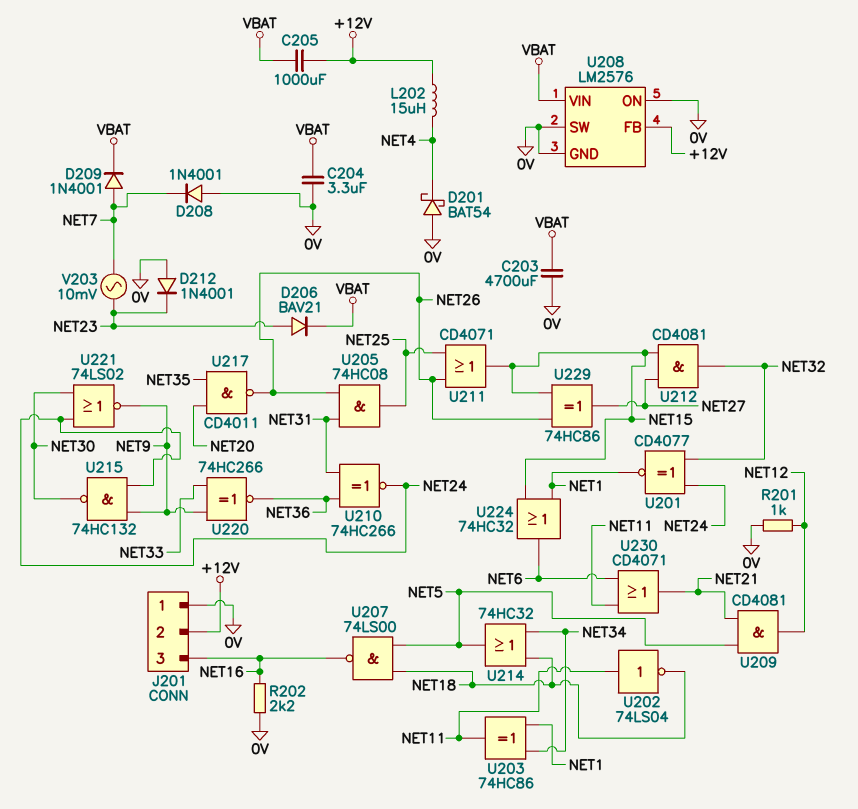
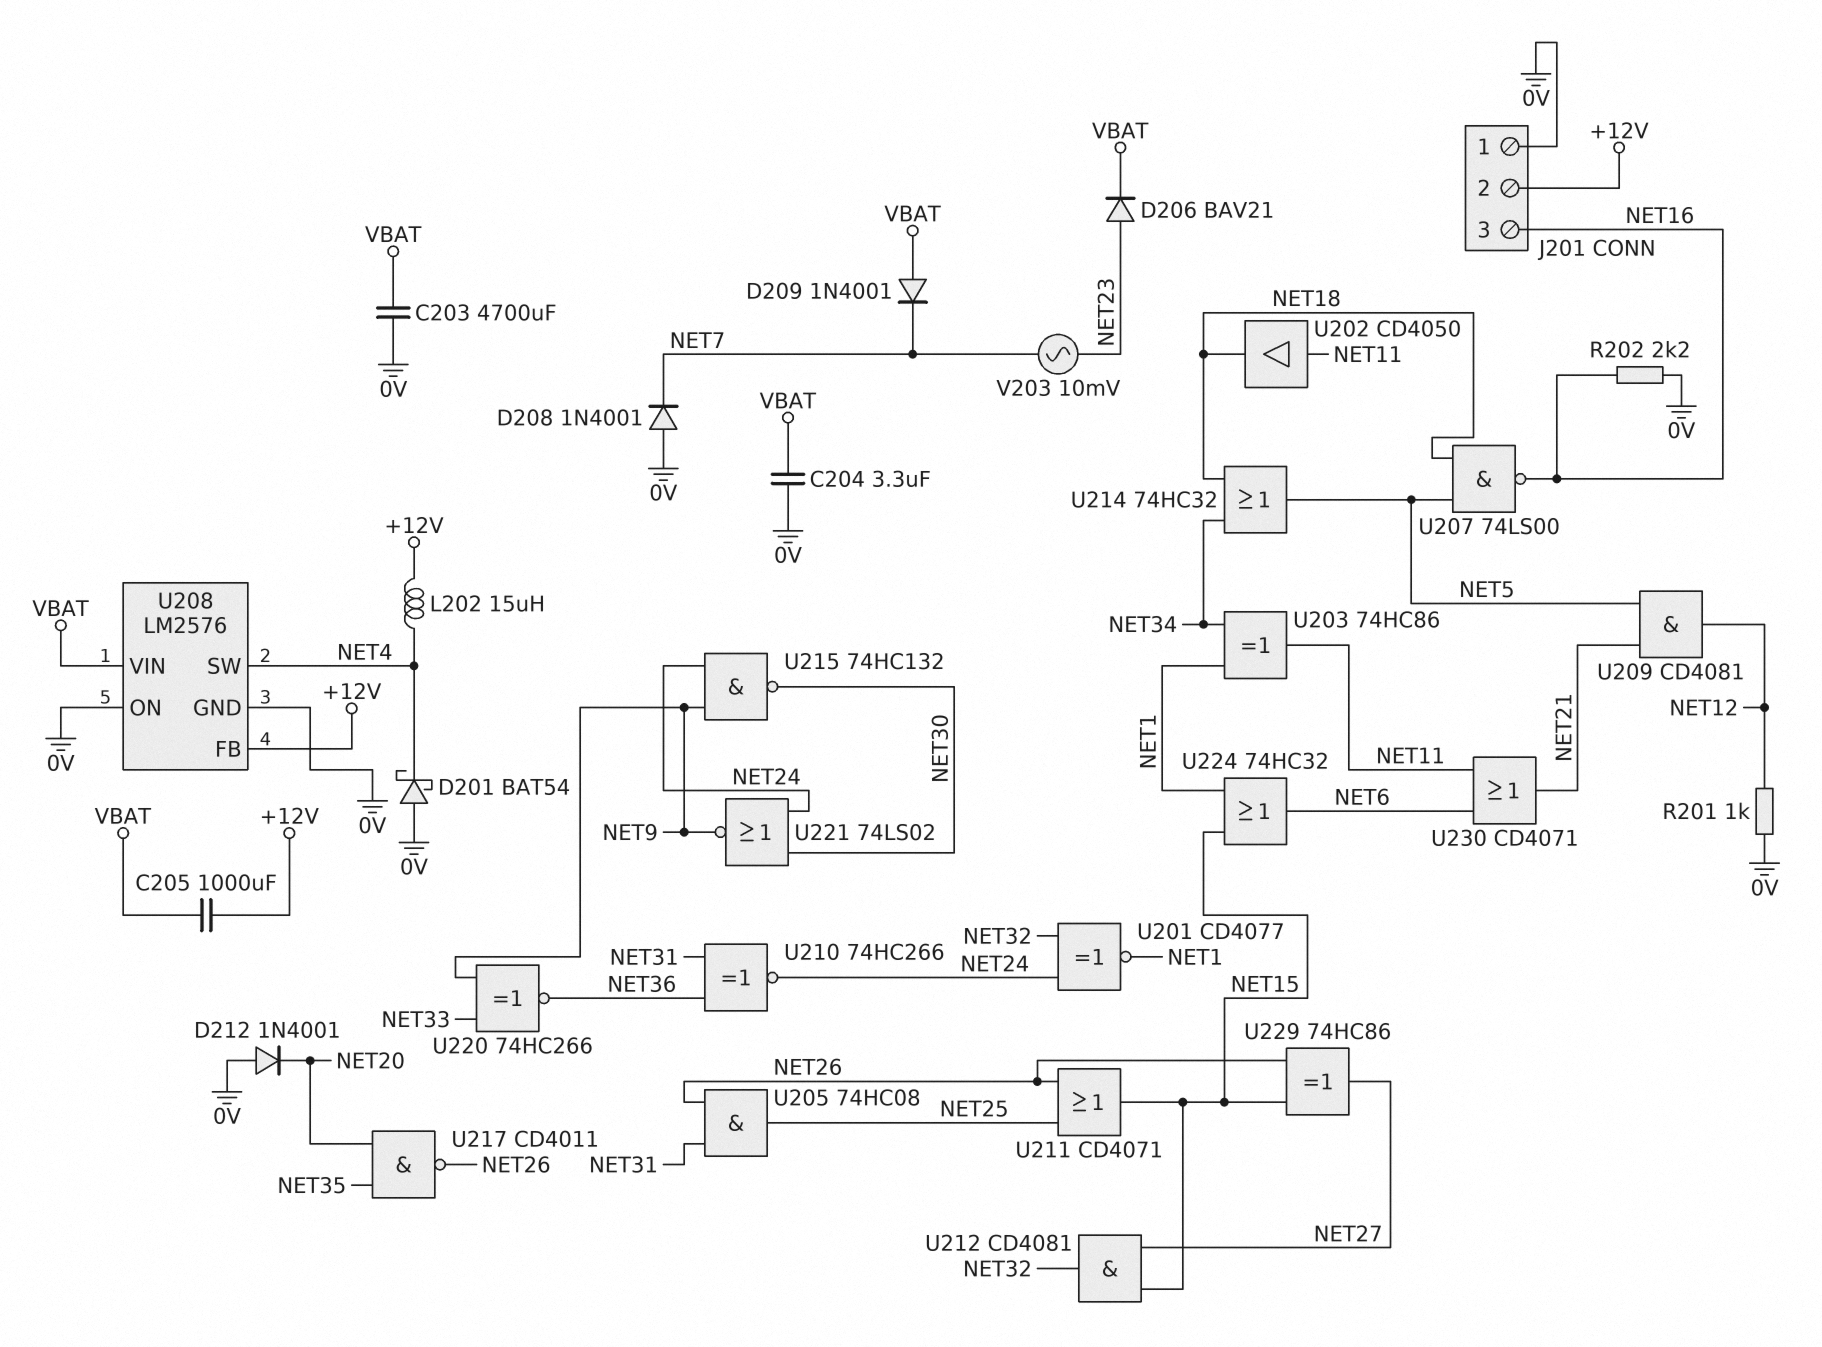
D209: diode 1N4001 (A NET7, K VBAT) -> diode 1N4001 (A VBAT, K NET7)
D212: diode 1N4001 (A 0V, K NET23) -> diode 1N4001 (A 0V, K NET20)
U202: NOT 74LS04 (in NET11, out NET18) -> buffer CD4050 (in NET11, out NET18)
U208 pin SW: 0V -> NET4

